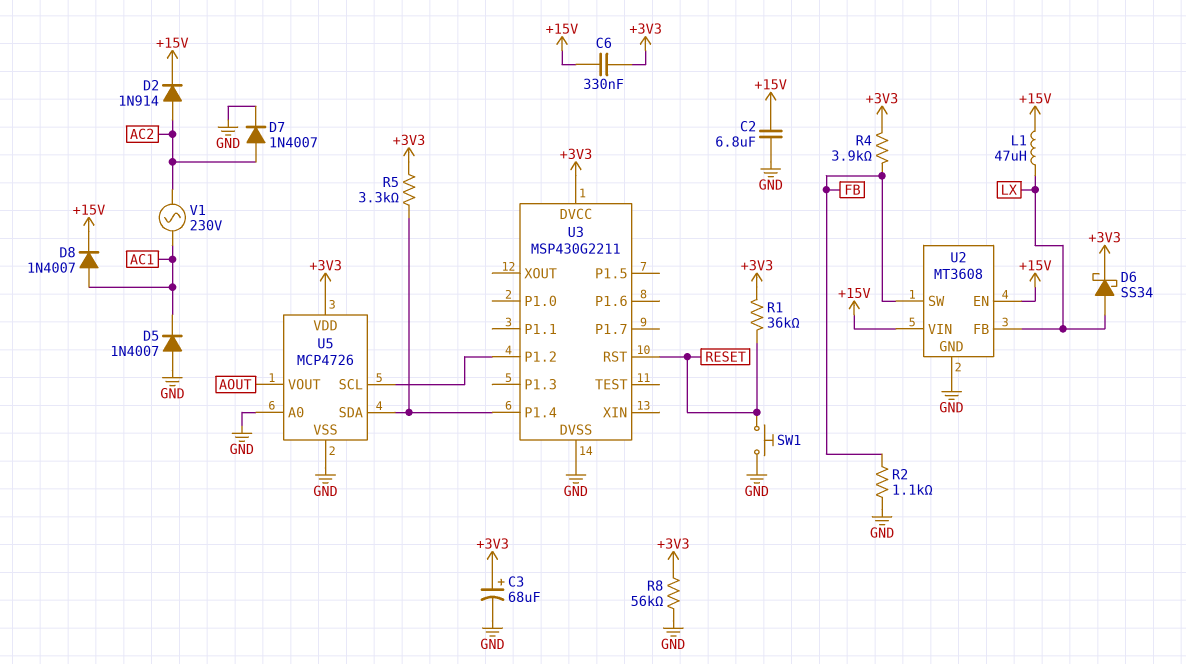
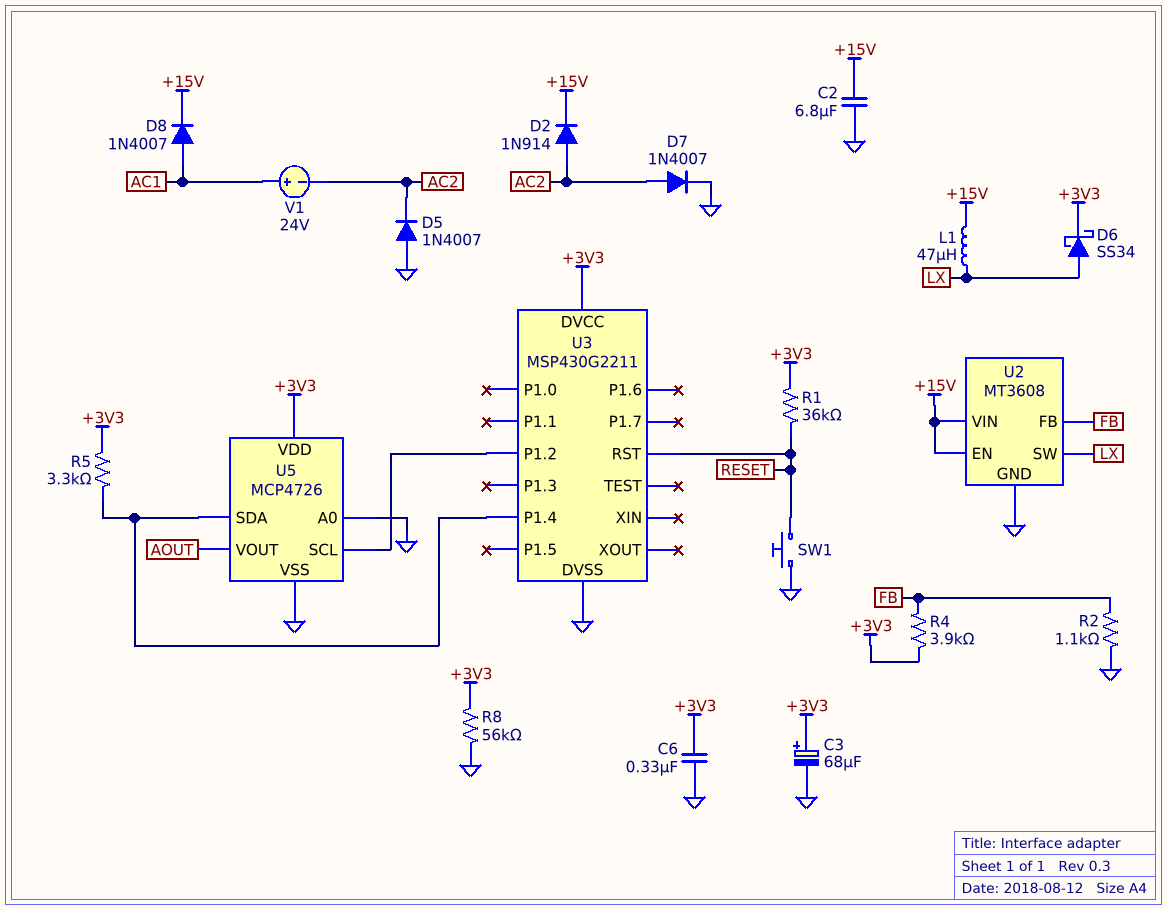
C6: 330nF (+3V3, +15V) -> 330nF (+3V3, GND)
D5: diode 1N4007 (A GND, K AC1) -> diode 1N4007 (A GND, K AC2)
U2 pin FB: LX -> FB
U2 pin SW: FB -> LX
V1: AC 230V (AC1, AC2) -> 24V (plus AC1, minus AC2)

